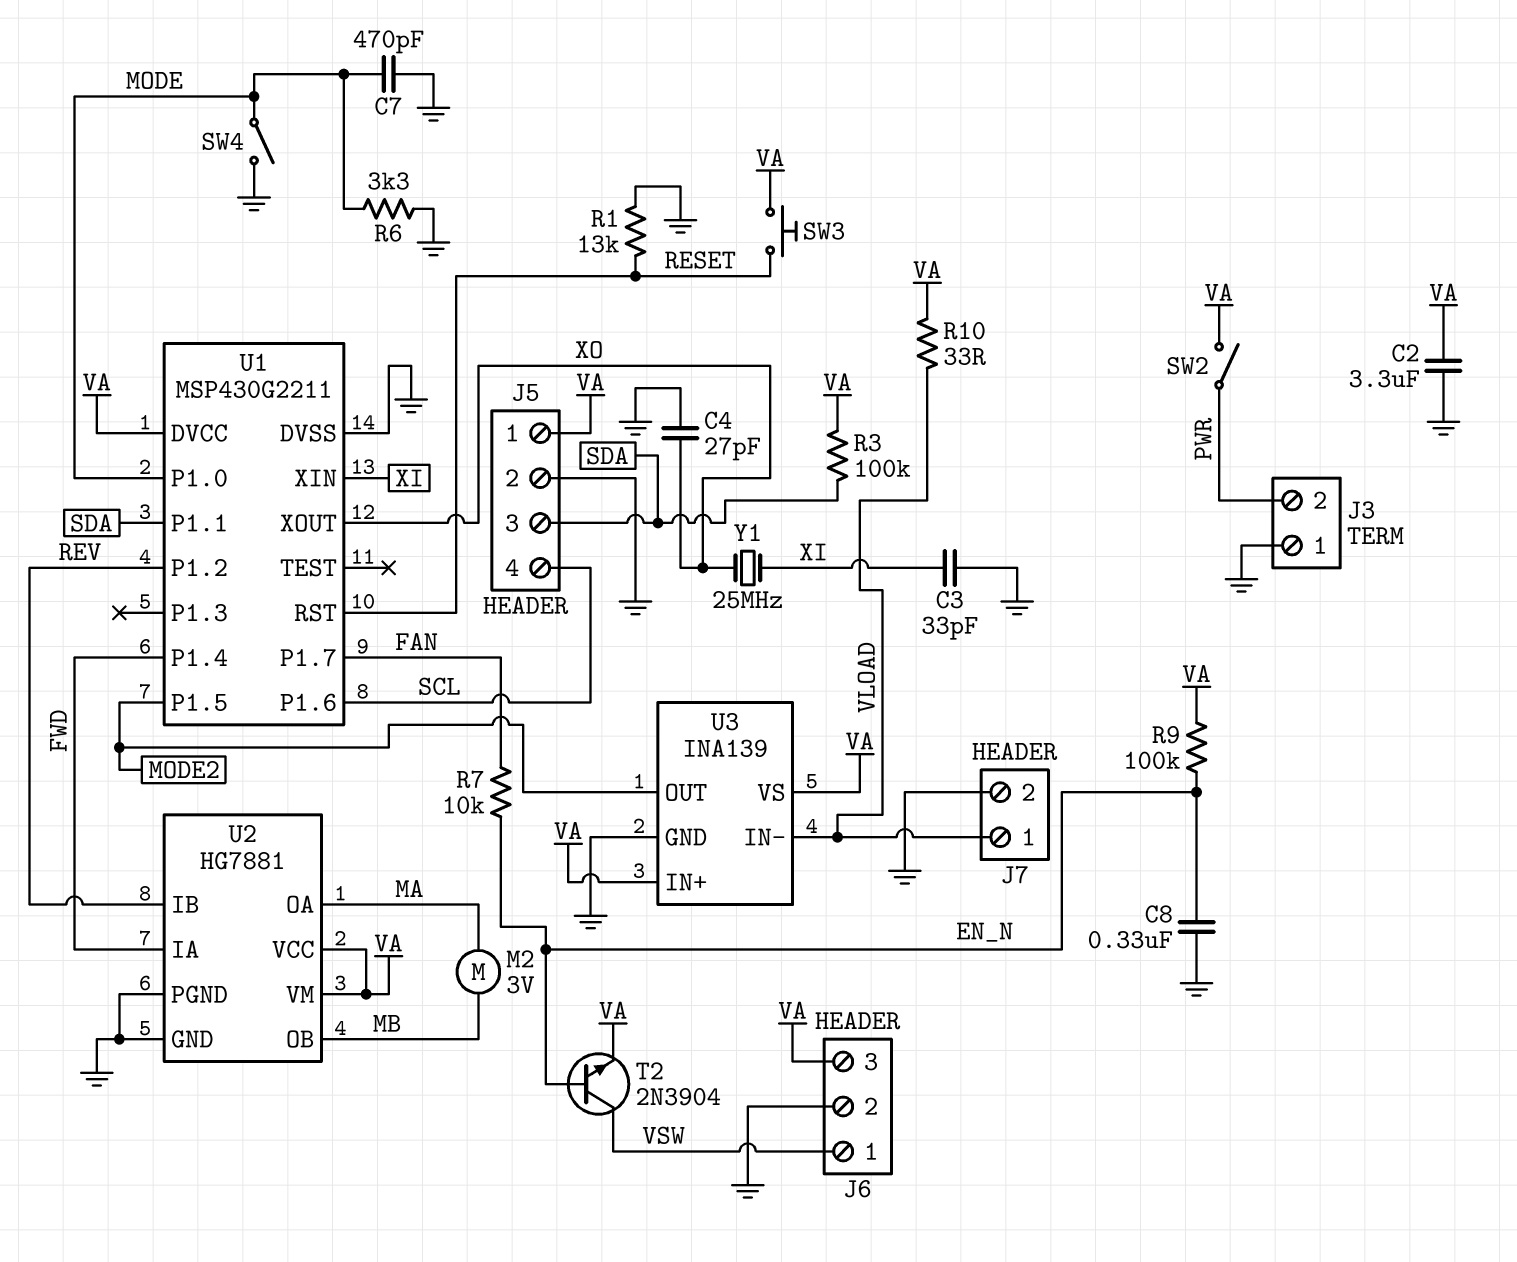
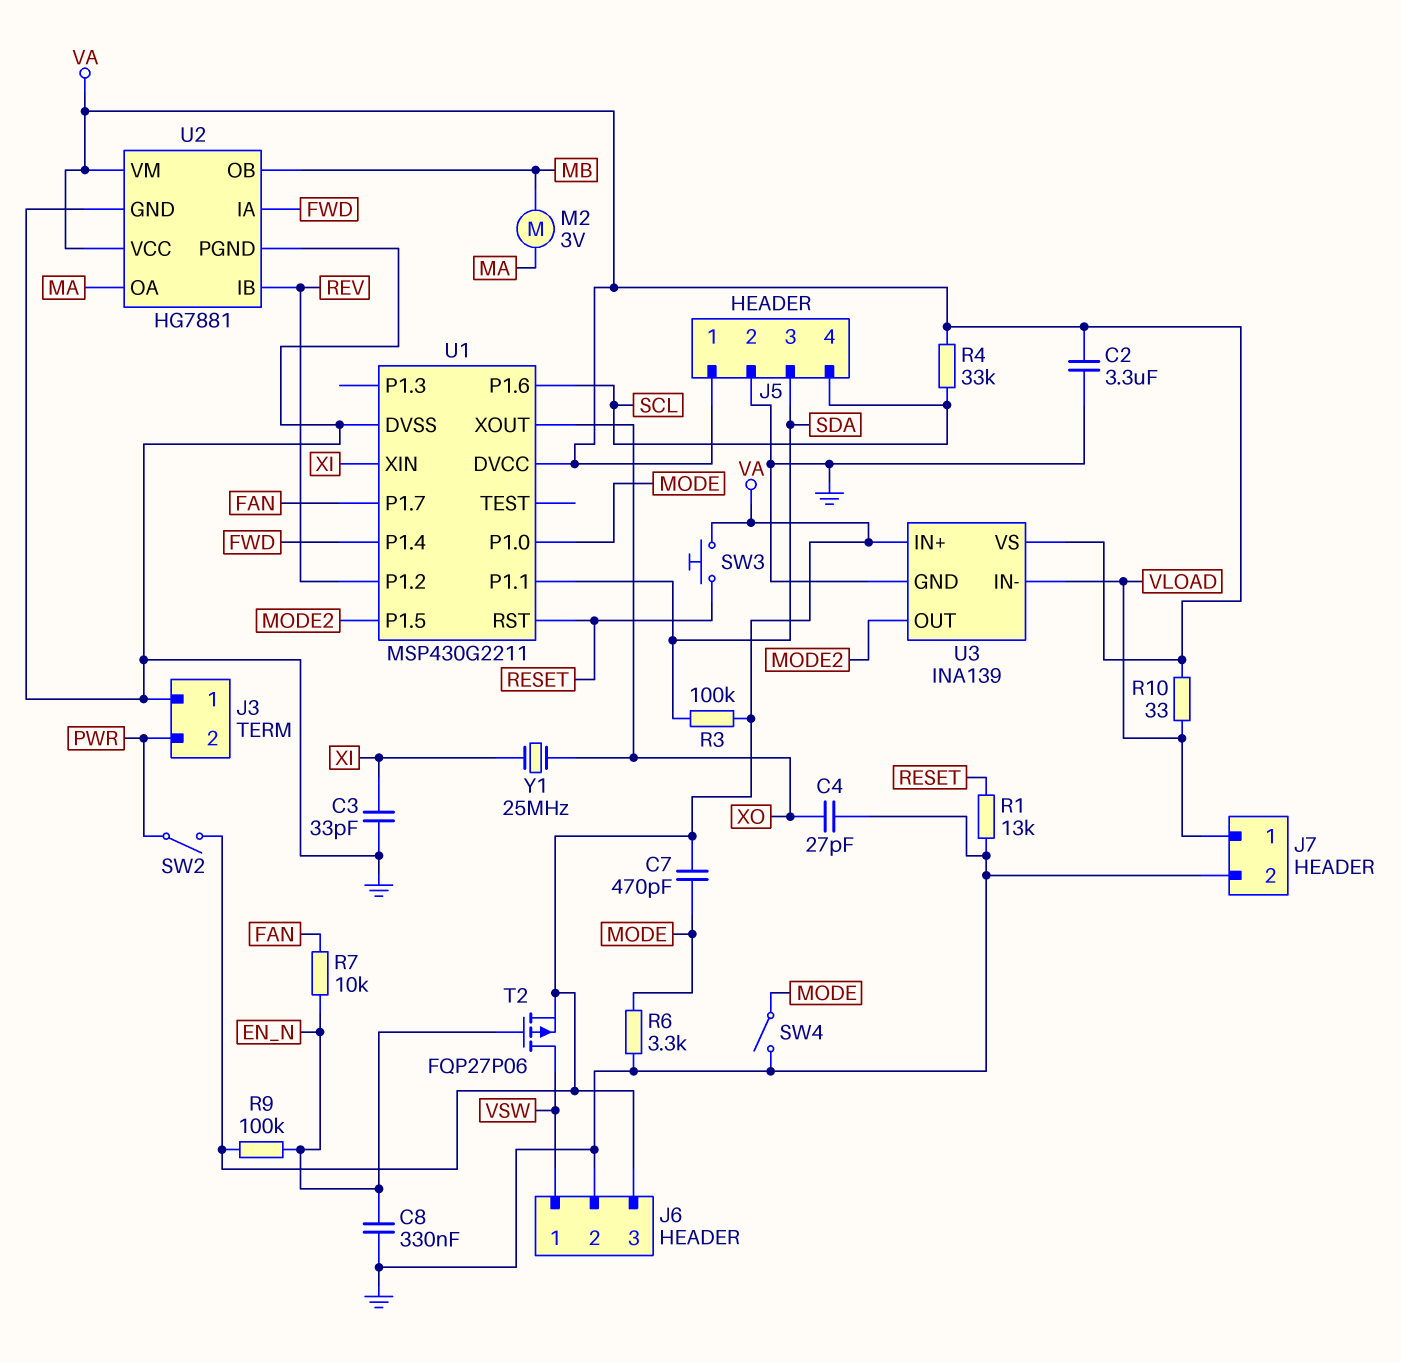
C7: 470pF (GND, MODE) -> 470pF (MODE, VA)
R4: none -> 33k (SCL, VA)
T2: NPN 2N3904 (B EN_N, C VSW, E VA) -> PMOS FQP27P06 (G EN_N, D VSW, S VA)

